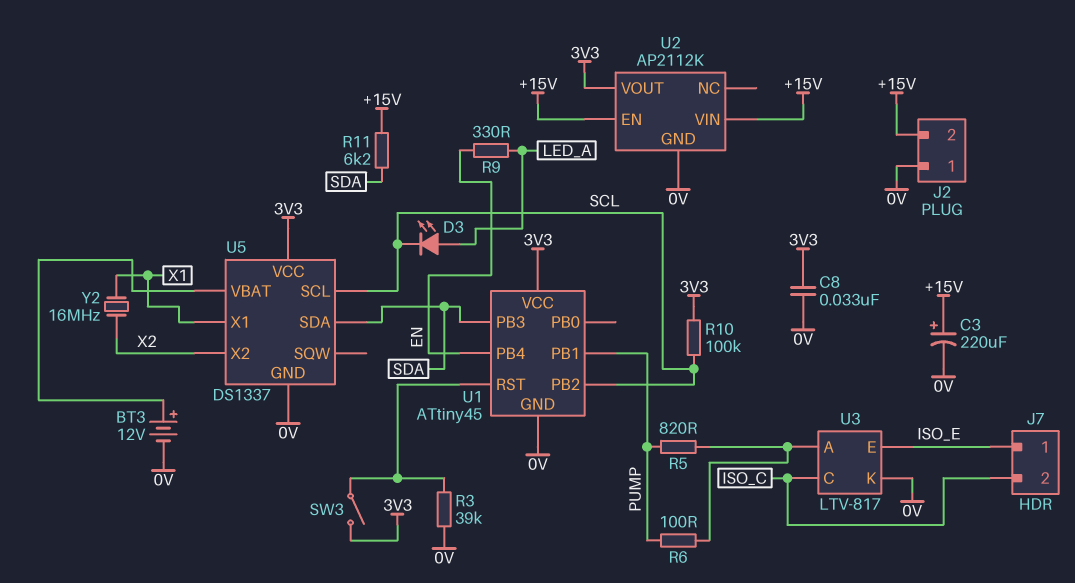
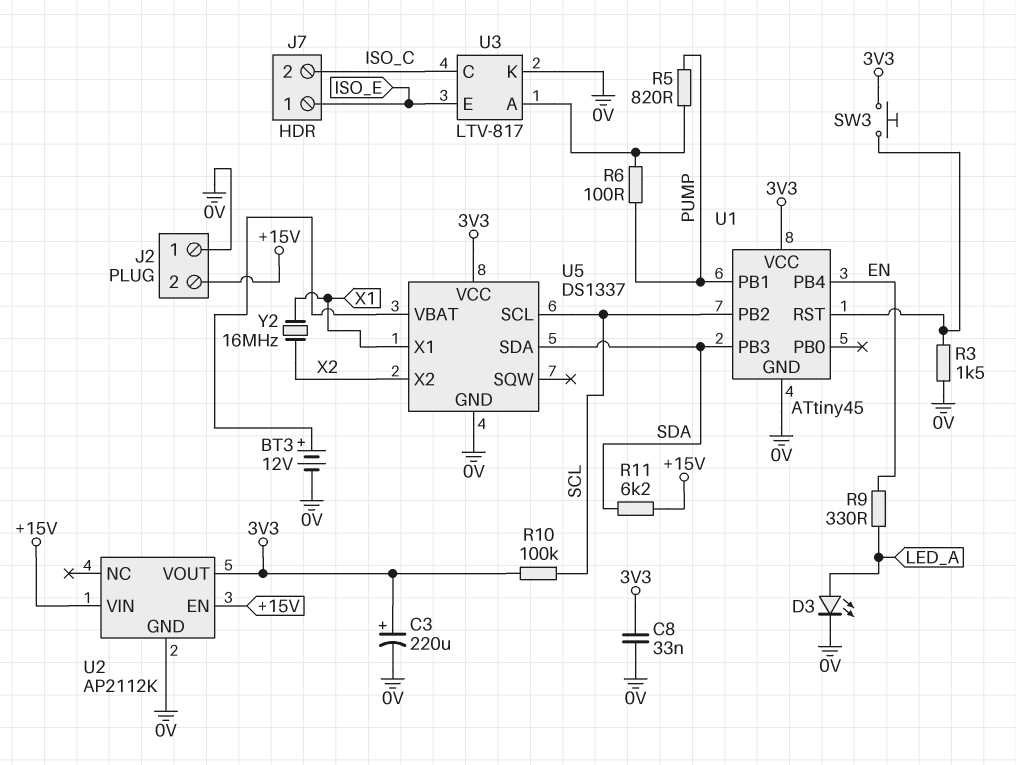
C3: 220uF (plus +15V, minus 0V) -> 220uF (plus 3V3, minus 0V)
D3: LED (A LED_A, K SCL) -> LED (A LED_A, K 0V)
R3: 39k (0V, U1/RST) -> 1.5k (0V, U1/RST)
SW3: switch (3V3, U1/RST) -> button (3V3, U1/RST)

